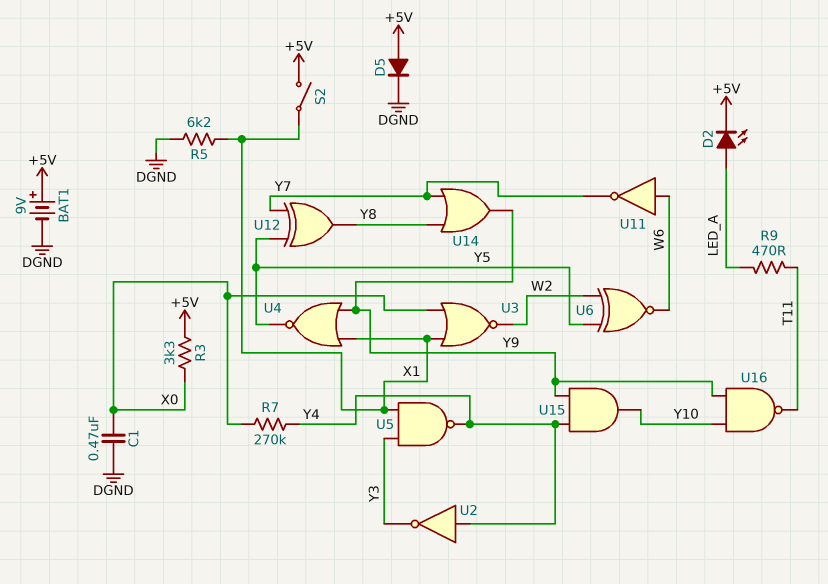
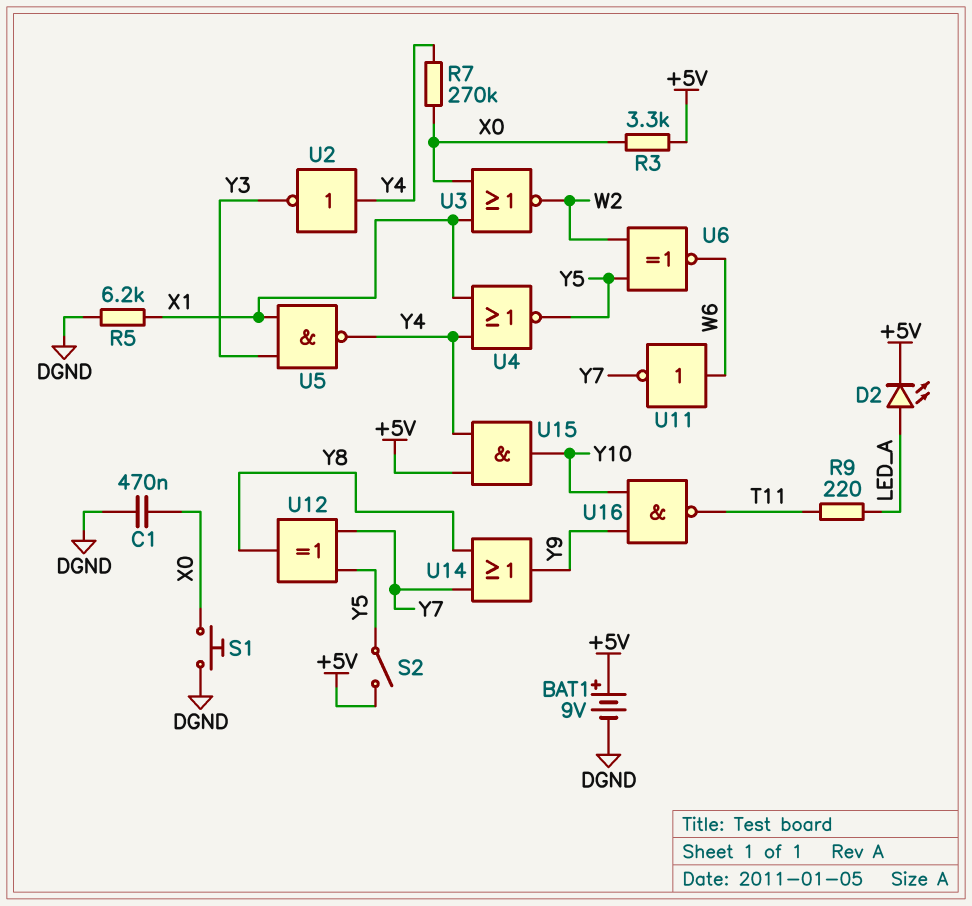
D5: diode (A +5V, K DGND) -> none
R9: 470 (LED_A, T11) -> 220 (LED_A, T11)
S1: none -> button (DGND, X0)
S2: switch (+5V, X1) -> switch (+5V, Y5)
U4: NOR (in X1, in Y9, out Y5) -> NOR (in X1, in Y4, out Y5)
U15: AND (in Y4, in Y9, out Y10) -> AND (in +5V, in Y4, out Y10)

